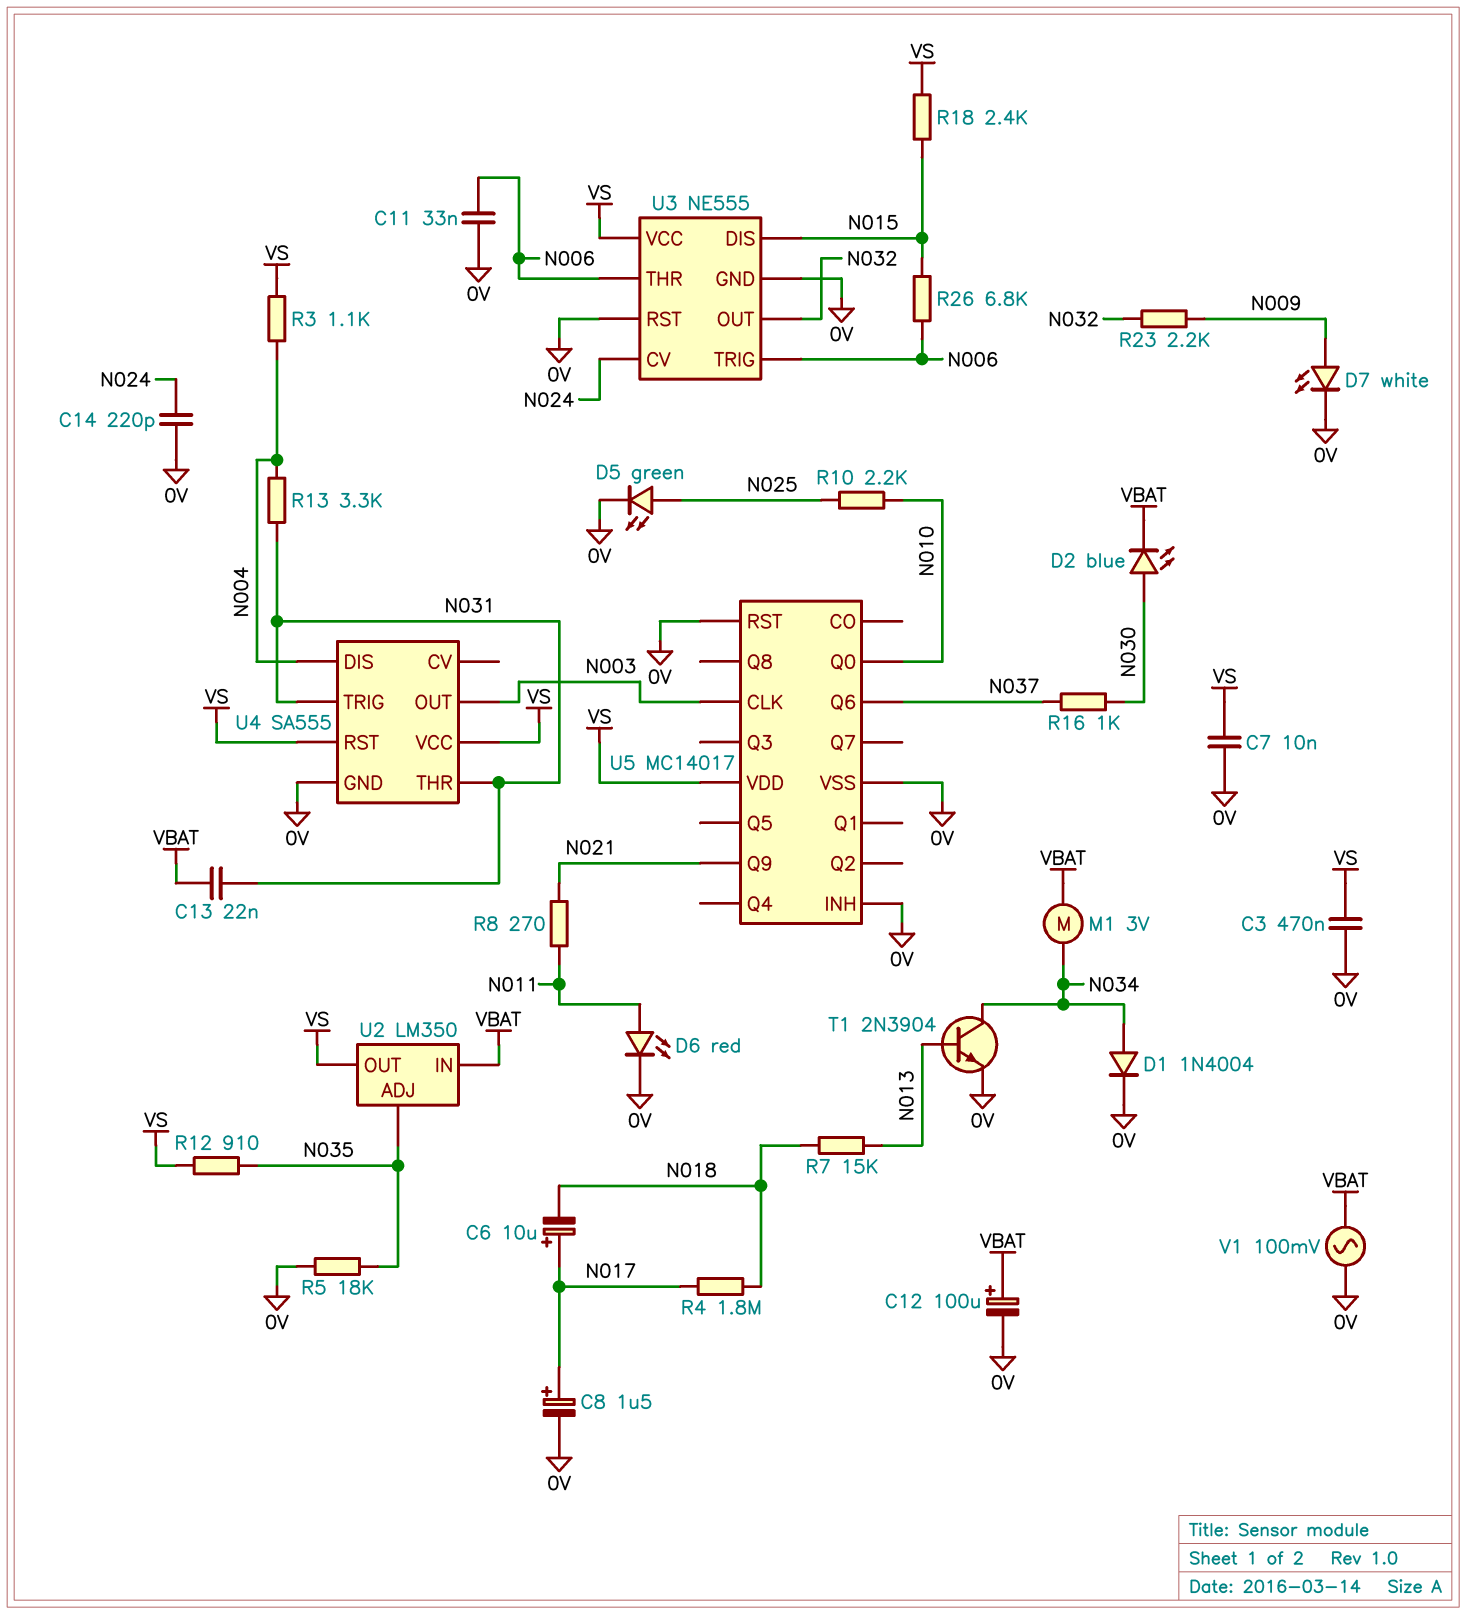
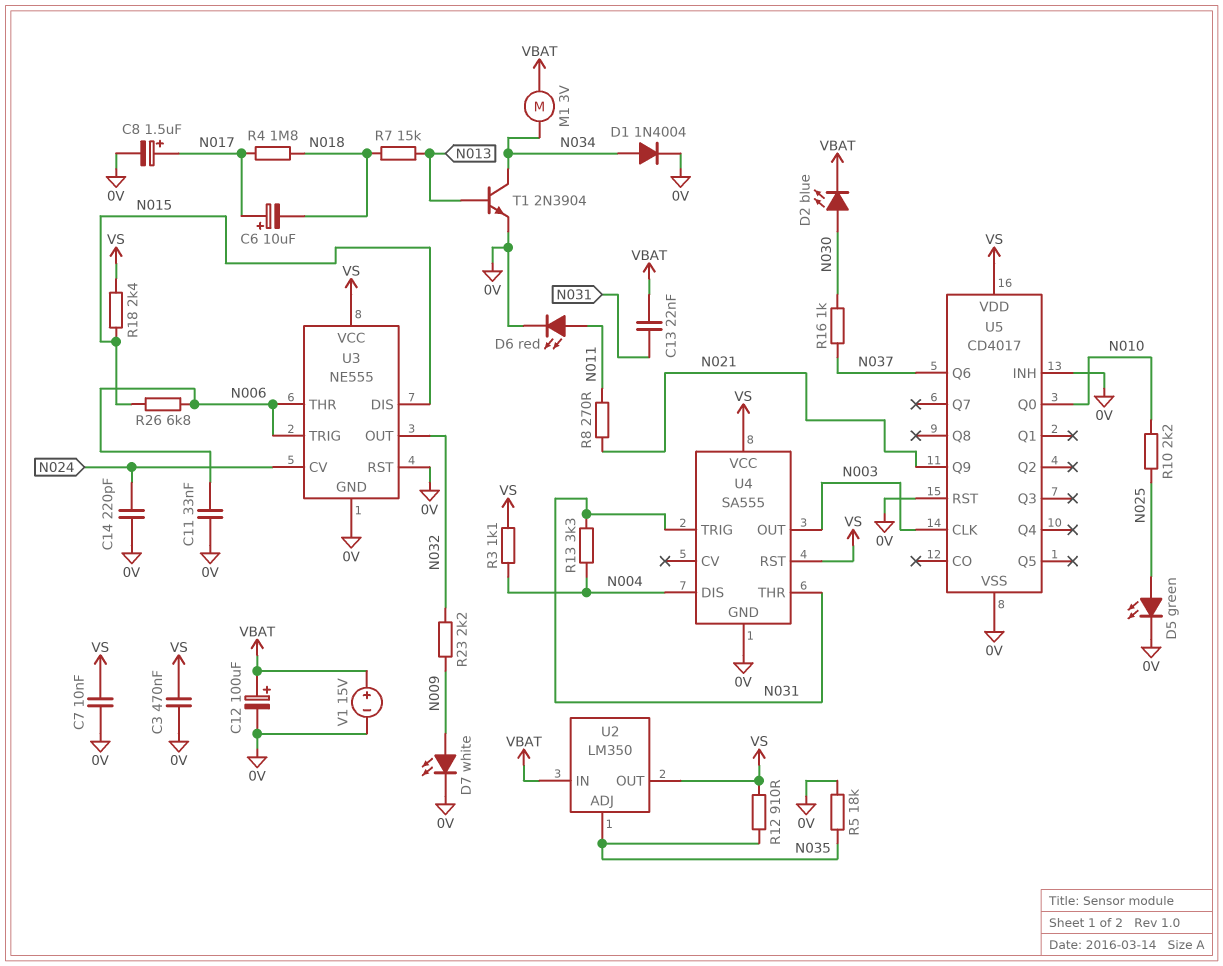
U5: MC14017 -> CD4017
V1: AC 100mV (0V, VBAT) -> 15V (plus VBAT, minus 0V)

